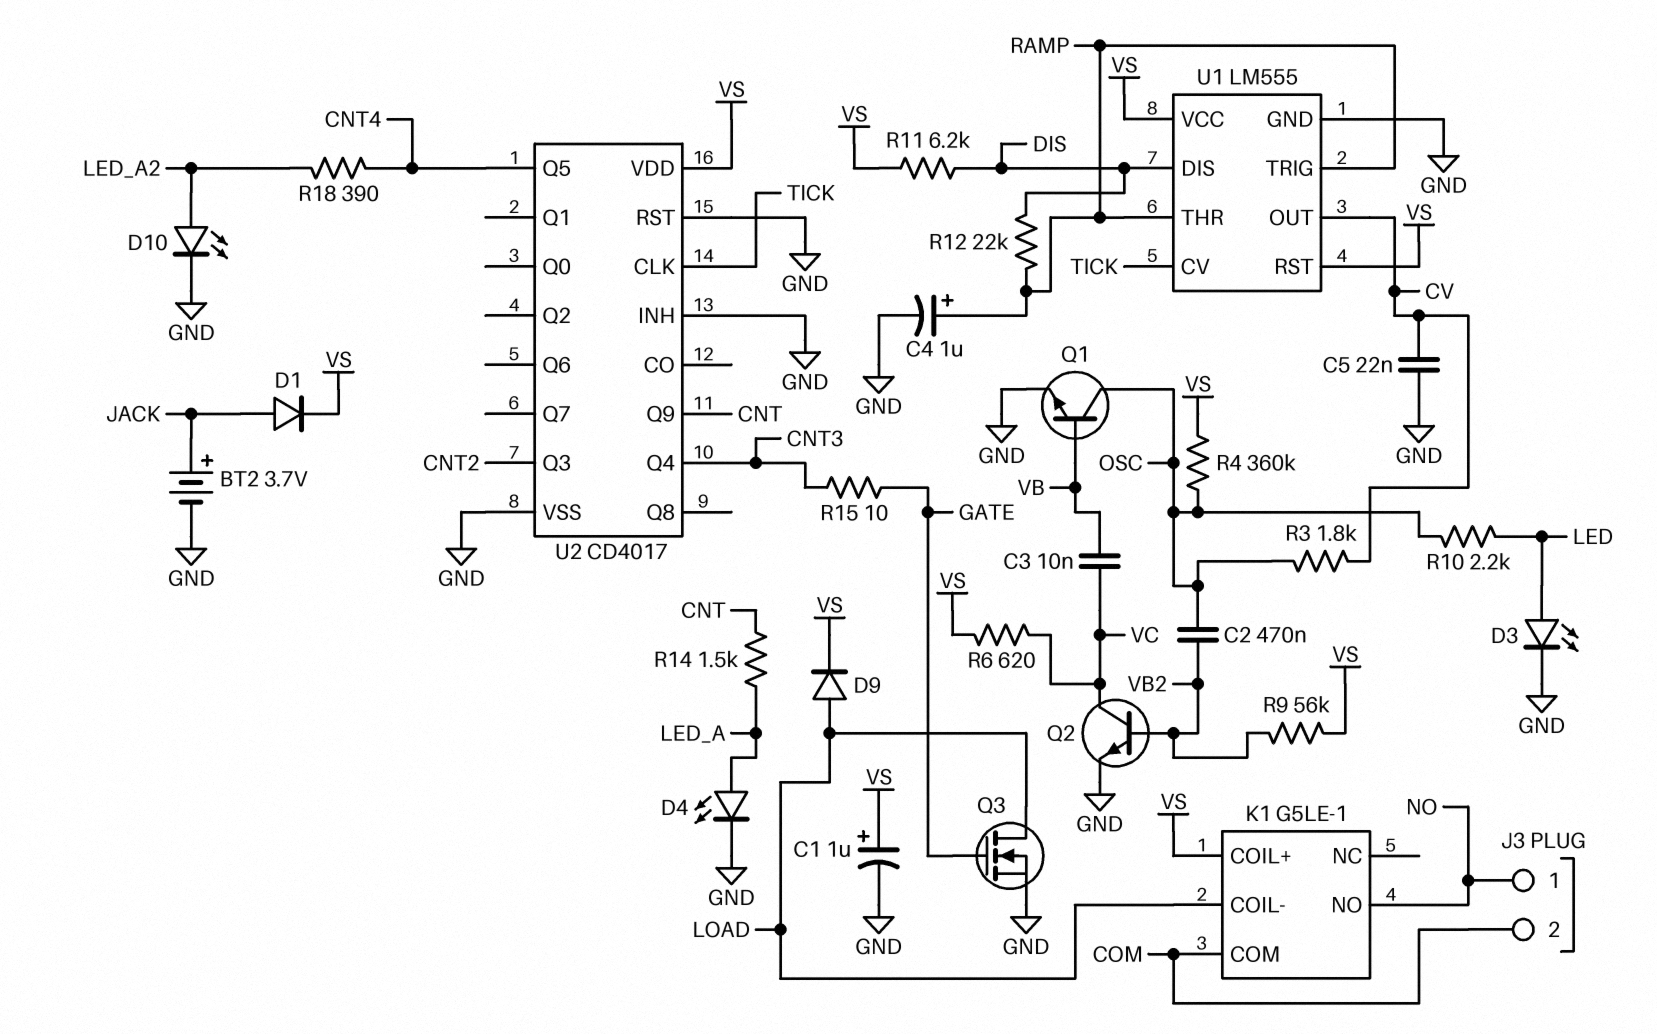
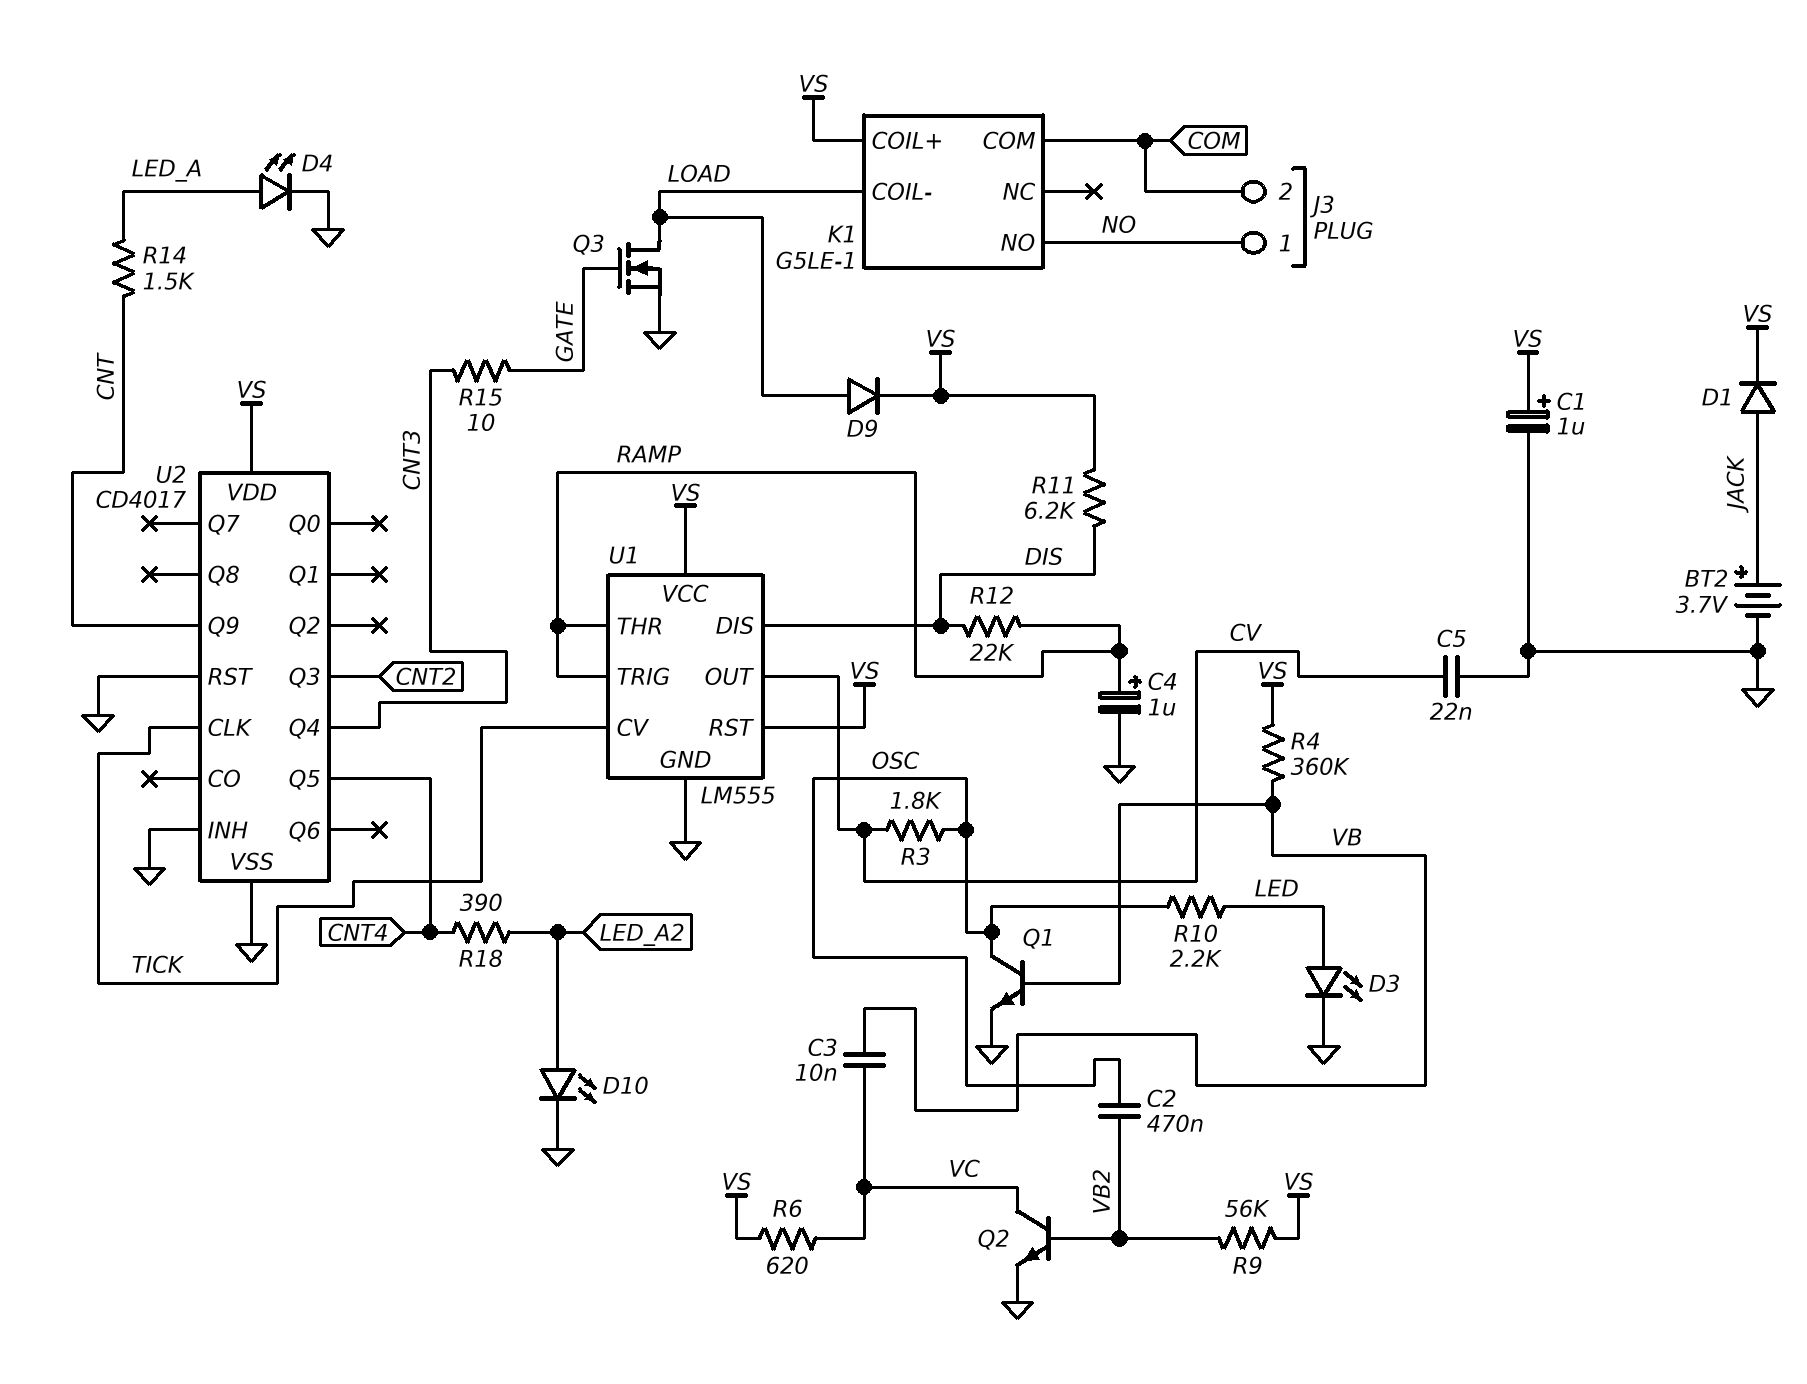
R4: 360k (OSC, VS) -> 360k (VB, VS)

